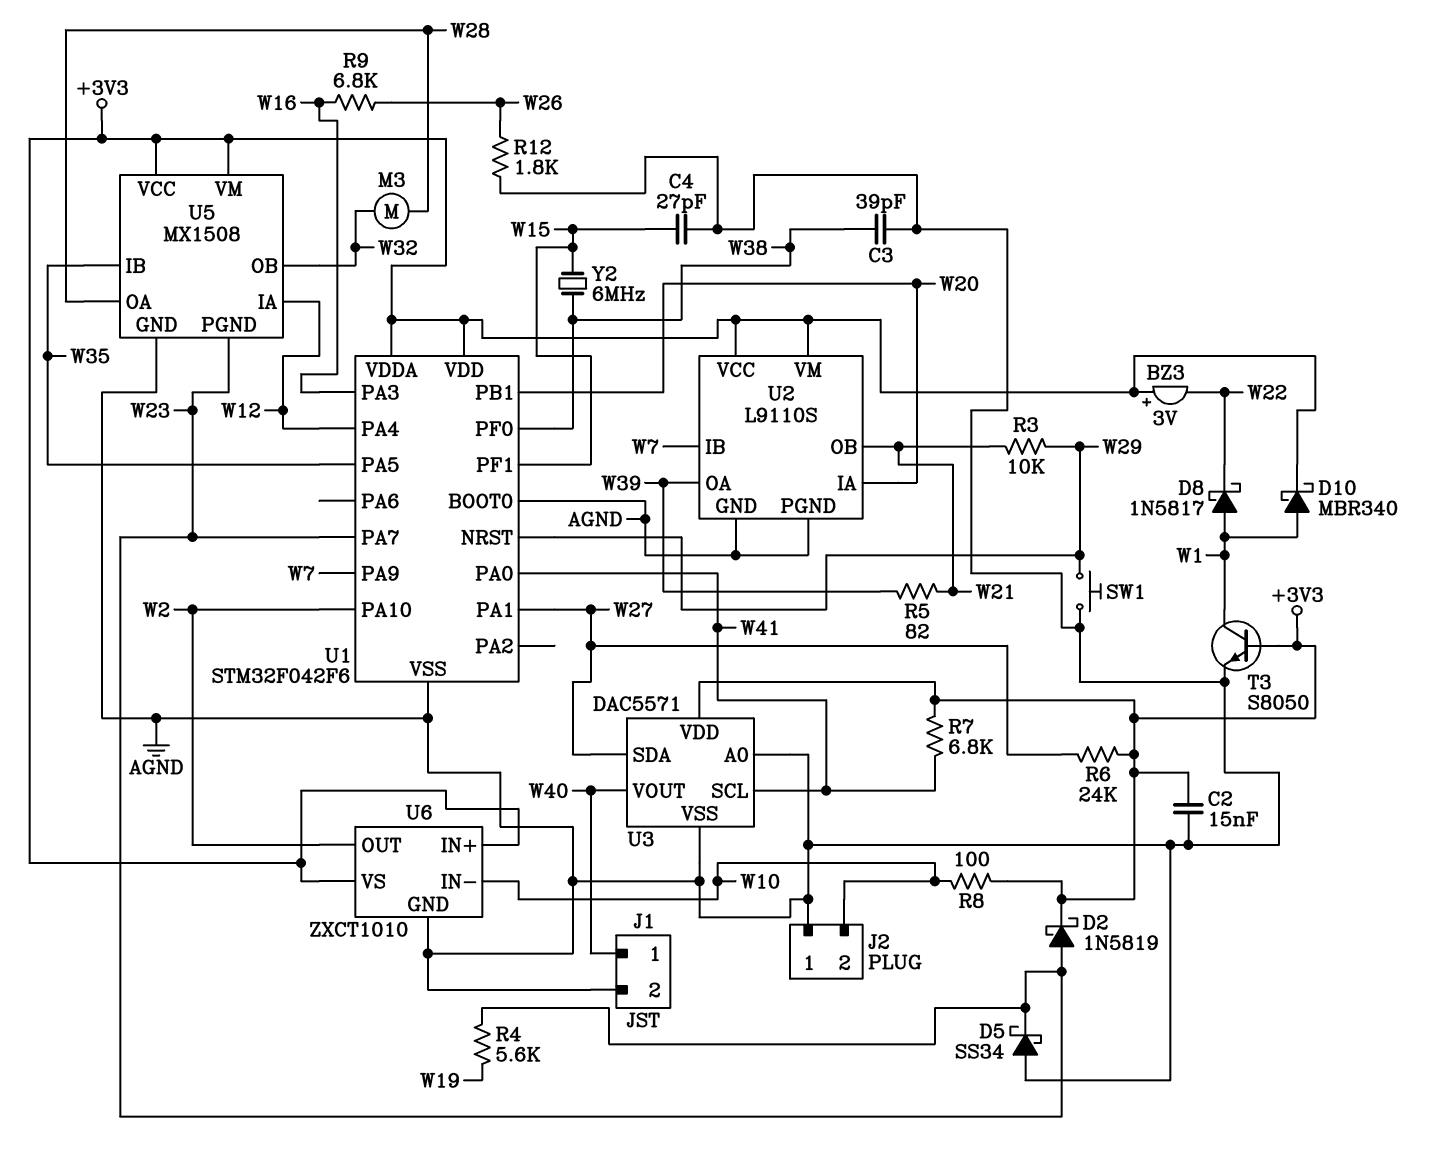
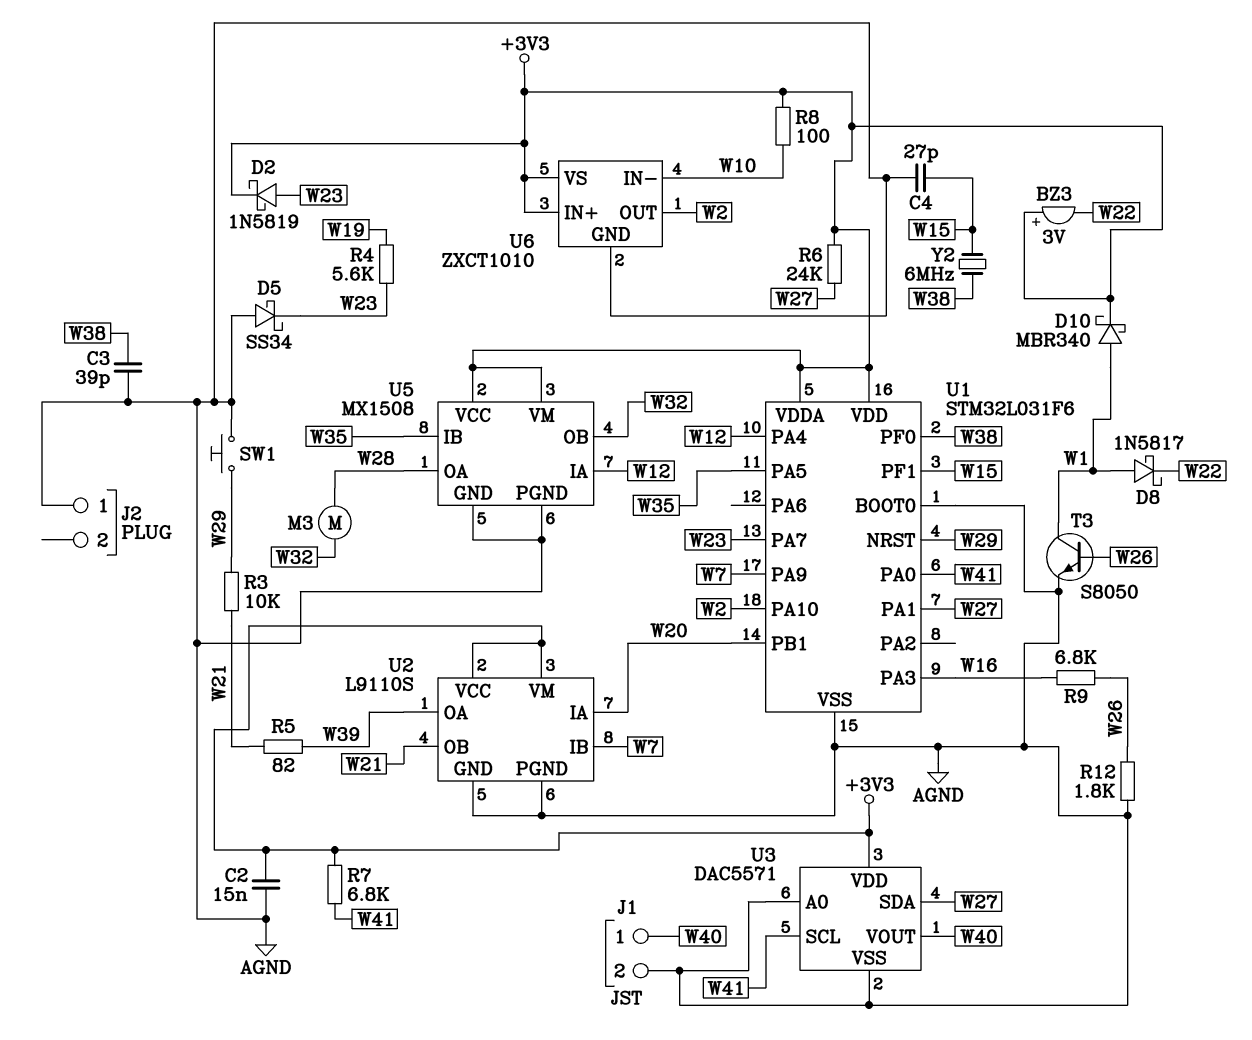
J2 pin 2: W10 -> none
T3: NPN S8050 (B +3V3, C W1, E AGND) -> NPN S8050 (B W26, C W1, E AGND)
U1: STM32F042F6 -> STM32L031F6
U5 pin PGND: W23 -> AGND

